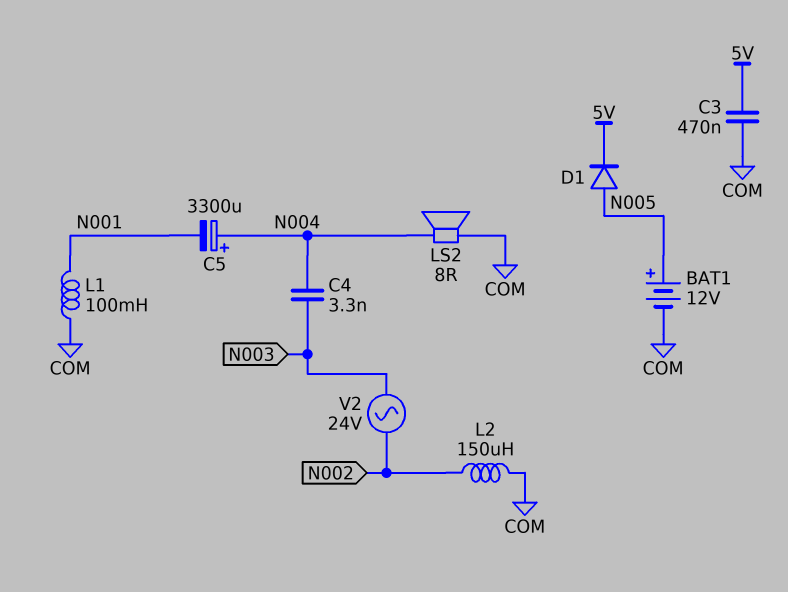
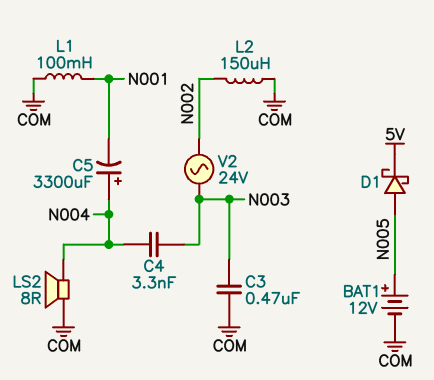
C3: 470nF (5V, COM) -> 470nF (COM, N003)
D1: diode (A N005, K 5V) -> schottky (A N005, K 5V)

